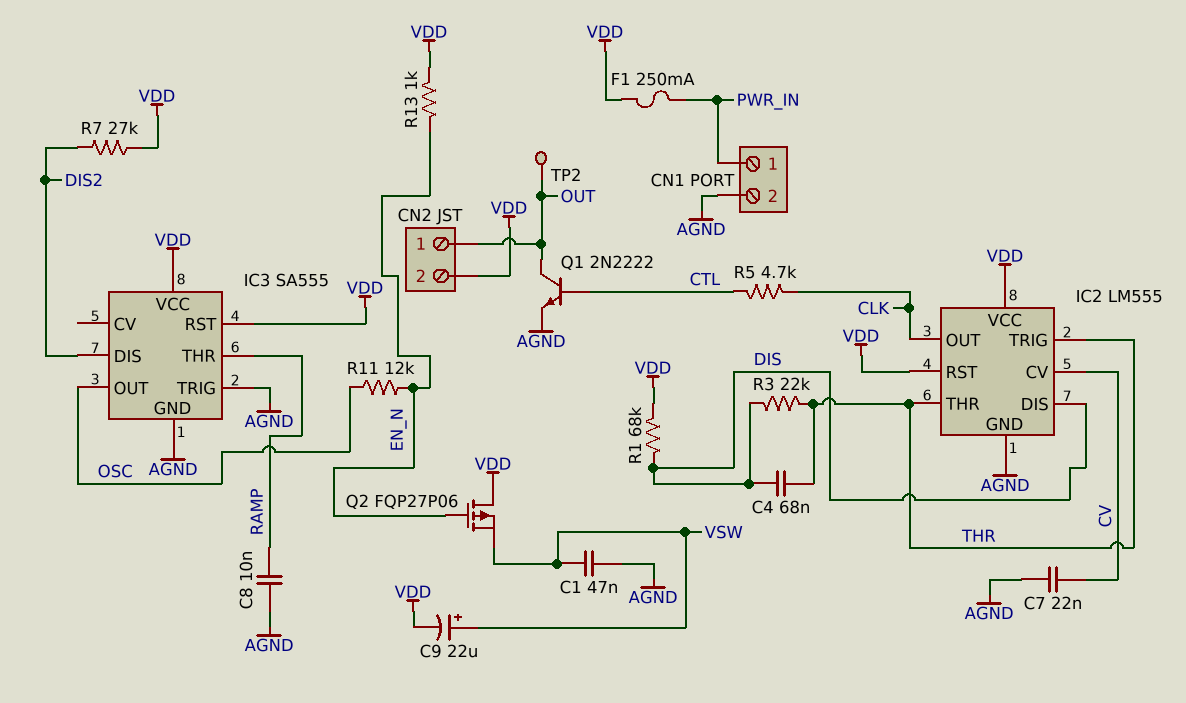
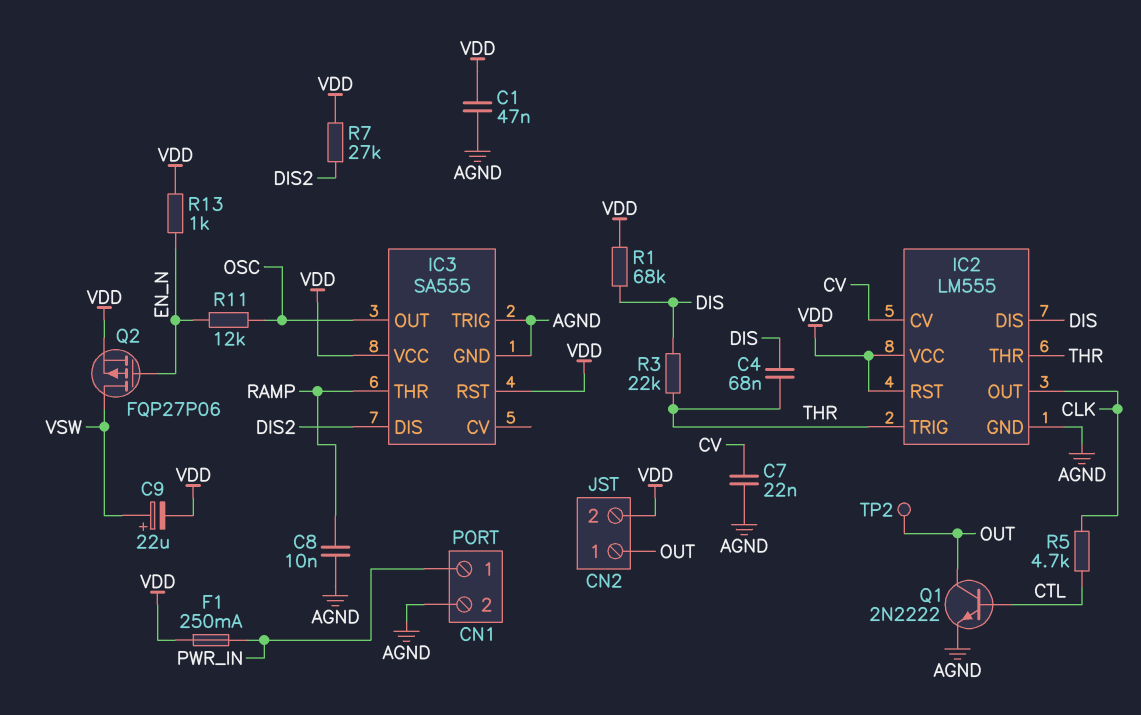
C1: 47nF (AGND, VSW) -> 47nF (AGND, VDD)
Q2: PMOS FQP27P06 (G EN_N, D VDD, S VSW) -> PMOS FQP27P06 (G EN_N, D VSW, S VDD)

